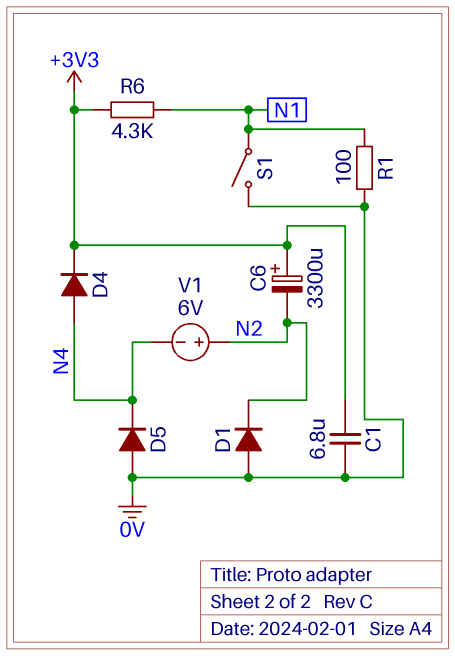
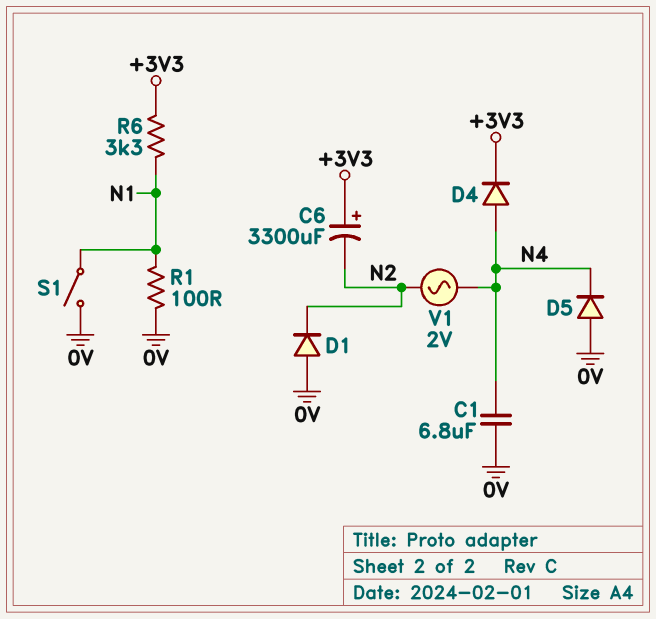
C1: 6.8uF (+3V3, 0V) -> 6.8uF (0V, N4)
R6: 4.3k (+3V3, N1) -> 3.3k (+3V3, N1)
V1: 6V (plus N2, minus N4) -> AC 2V (N2, N4)

